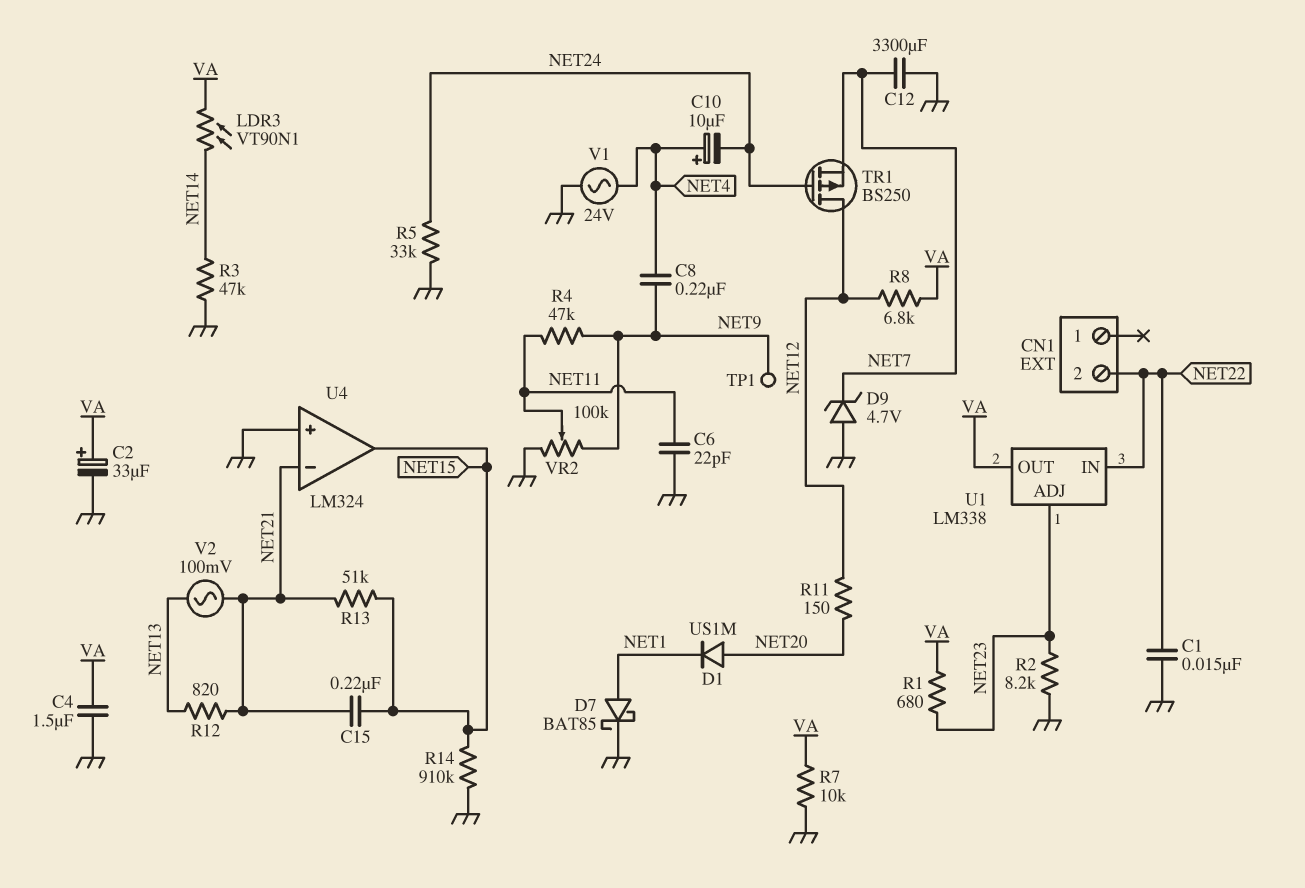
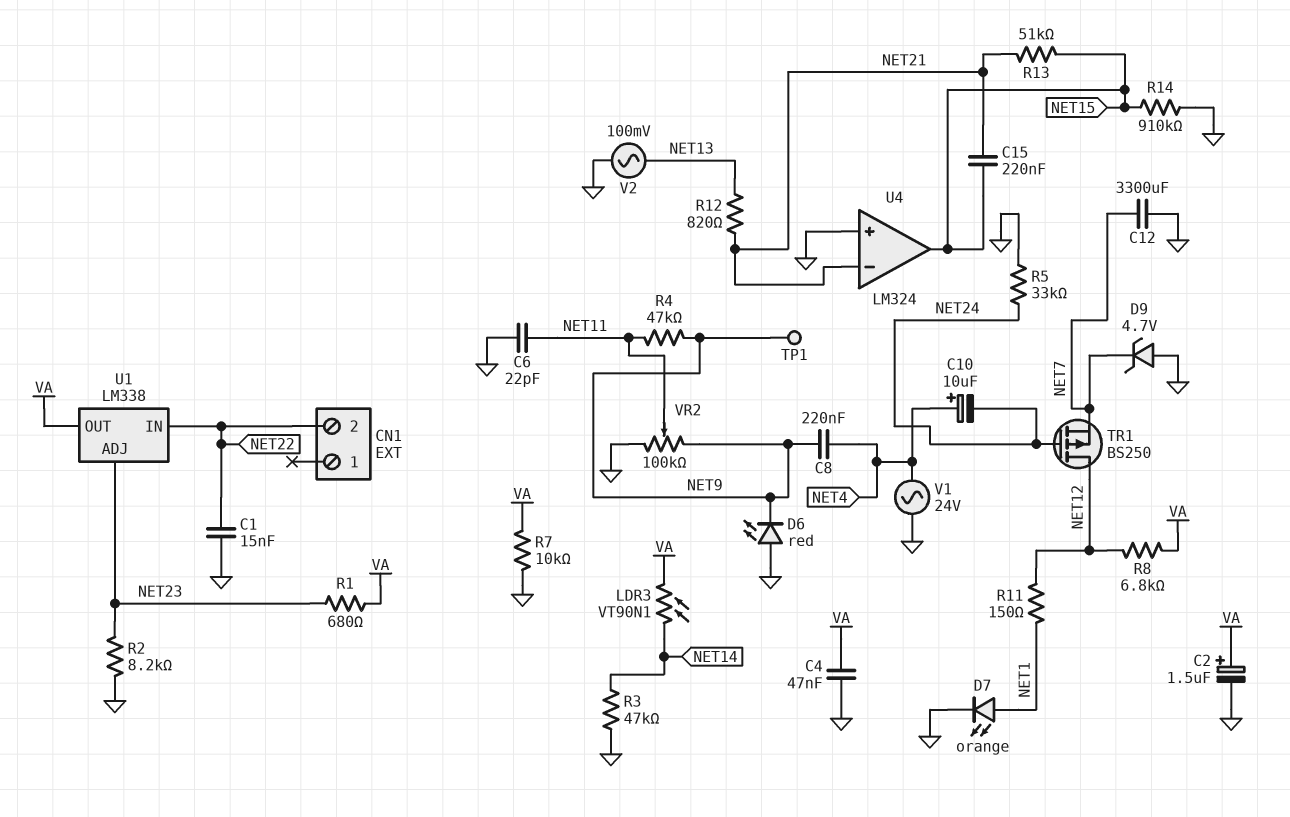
C2: 33uF (plus VA, minus GND) -> 1.5uF (plus VA, minus GND)
C4: 1.5uF (GND, VA) -> 47nF (GND, VA)
D1: diode US1M (A NET20, K NET1) -> none
D6: none -> LED red (A GND, K NET9)
D7: schottky BAT85 (A NET1, K GND) -> LED orange (A NET1, K GND)
R11: 150 (NET12, NET20) -> 150 (NET1, NET12)
V2: AC 100mV (NET13, NET21) -> AC 100mV (GND, NET13)

